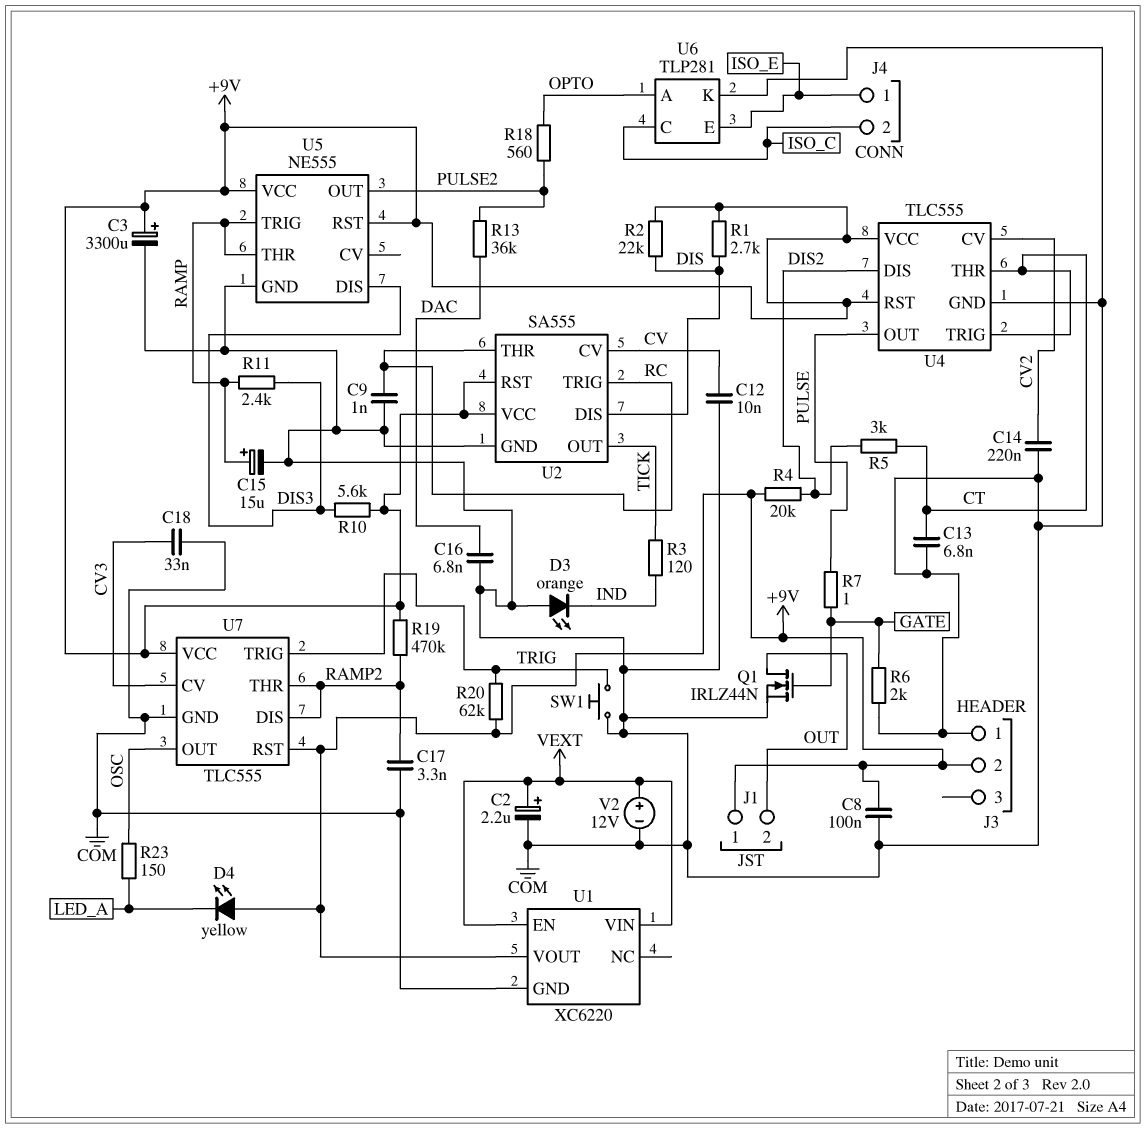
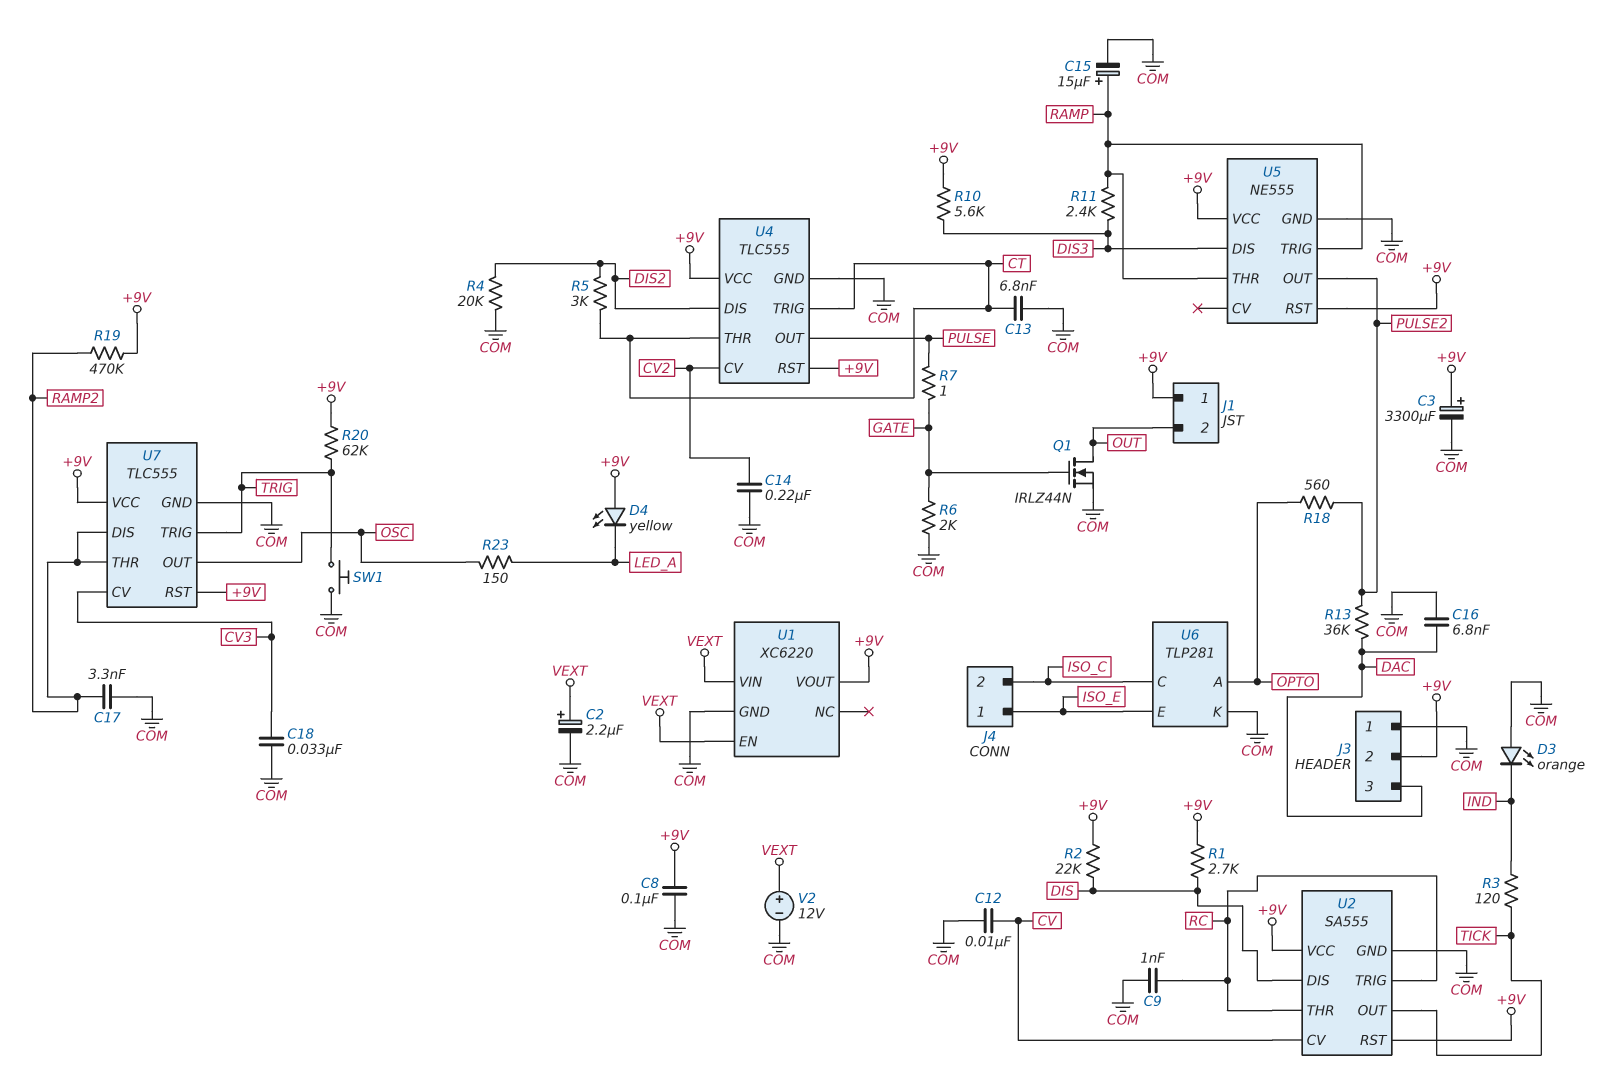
J3 pin 3: none -> DAC
R4: 20k (+9V, DIS2) -> 20k (COM, DIS2)

